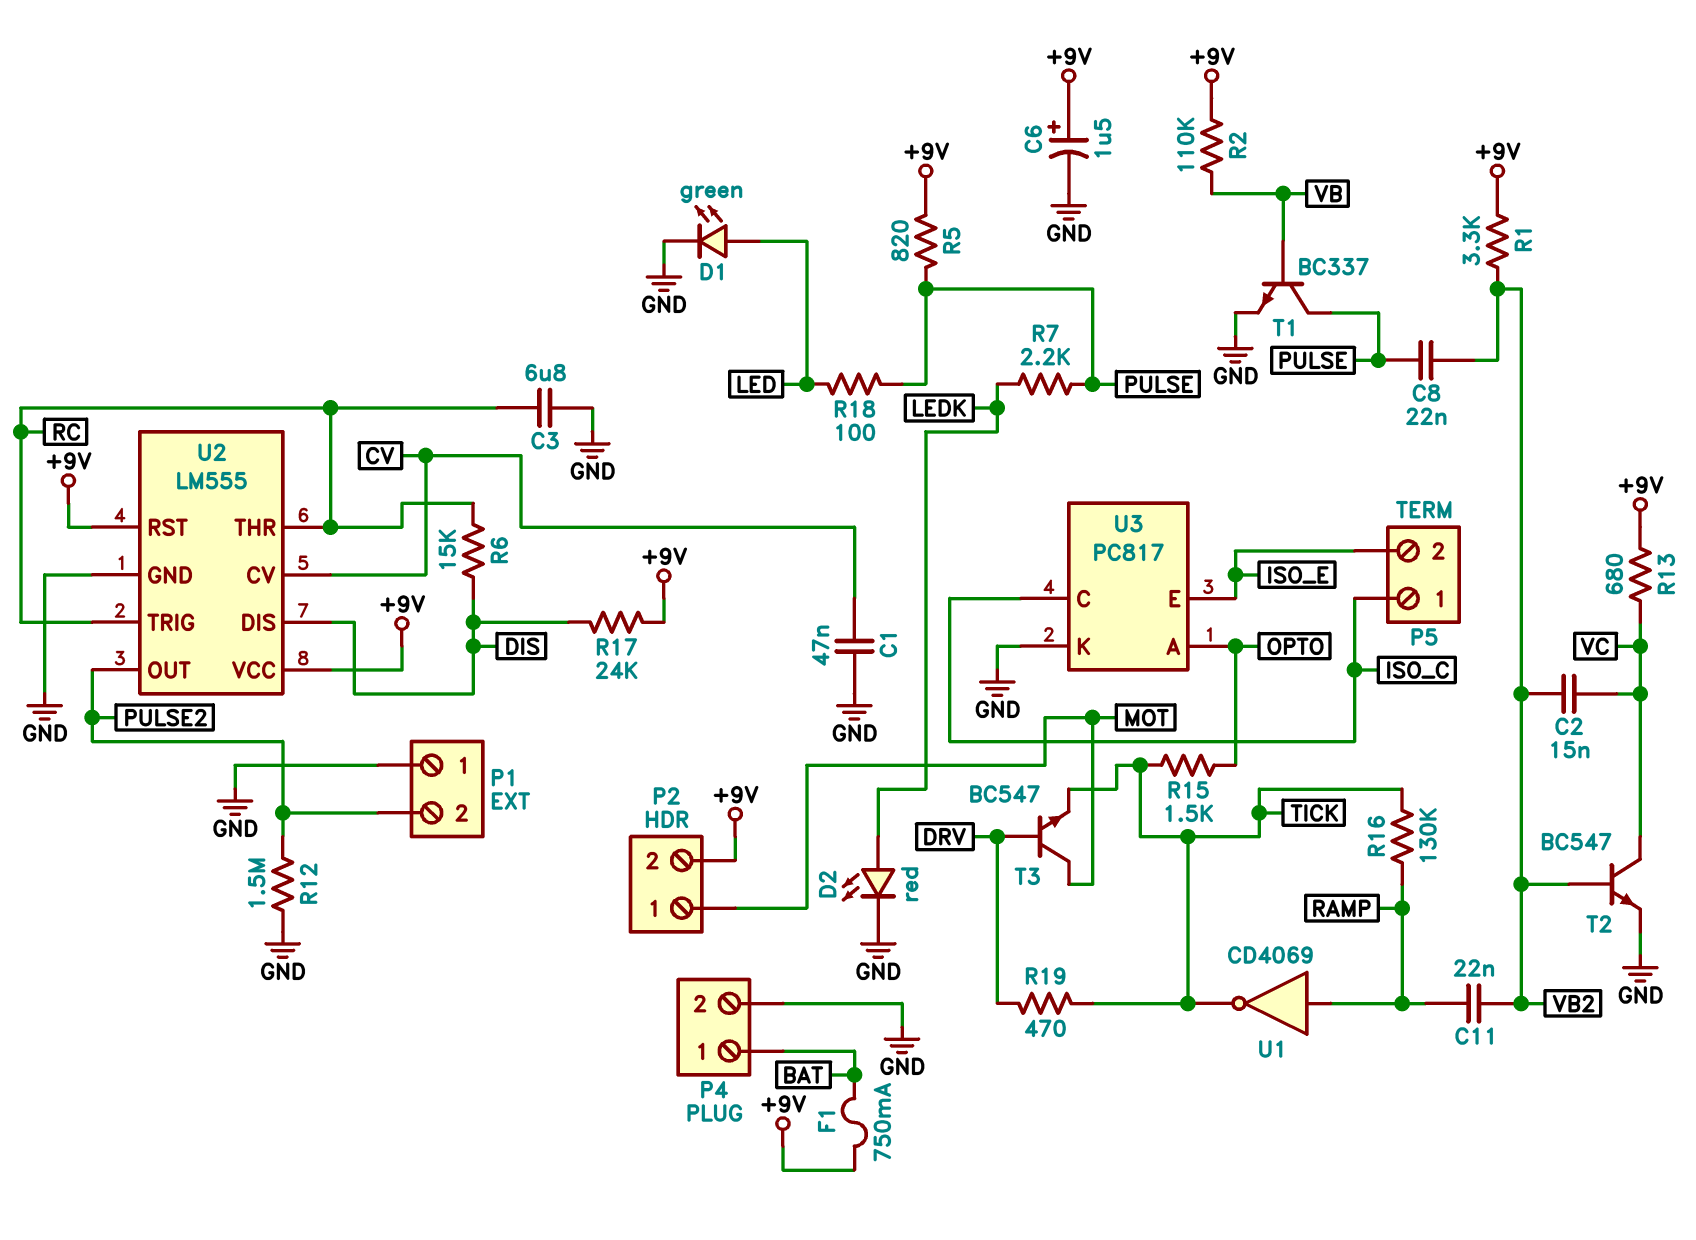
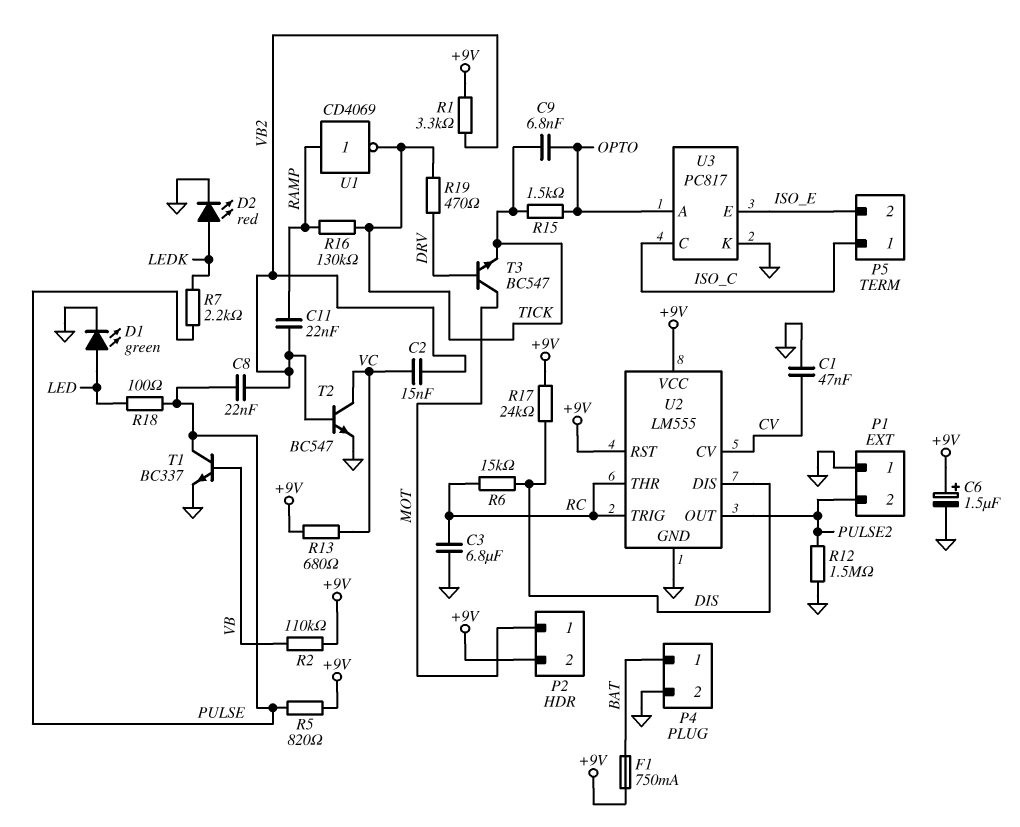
C9: none -> 6.8nF (OPTO, TICK)

